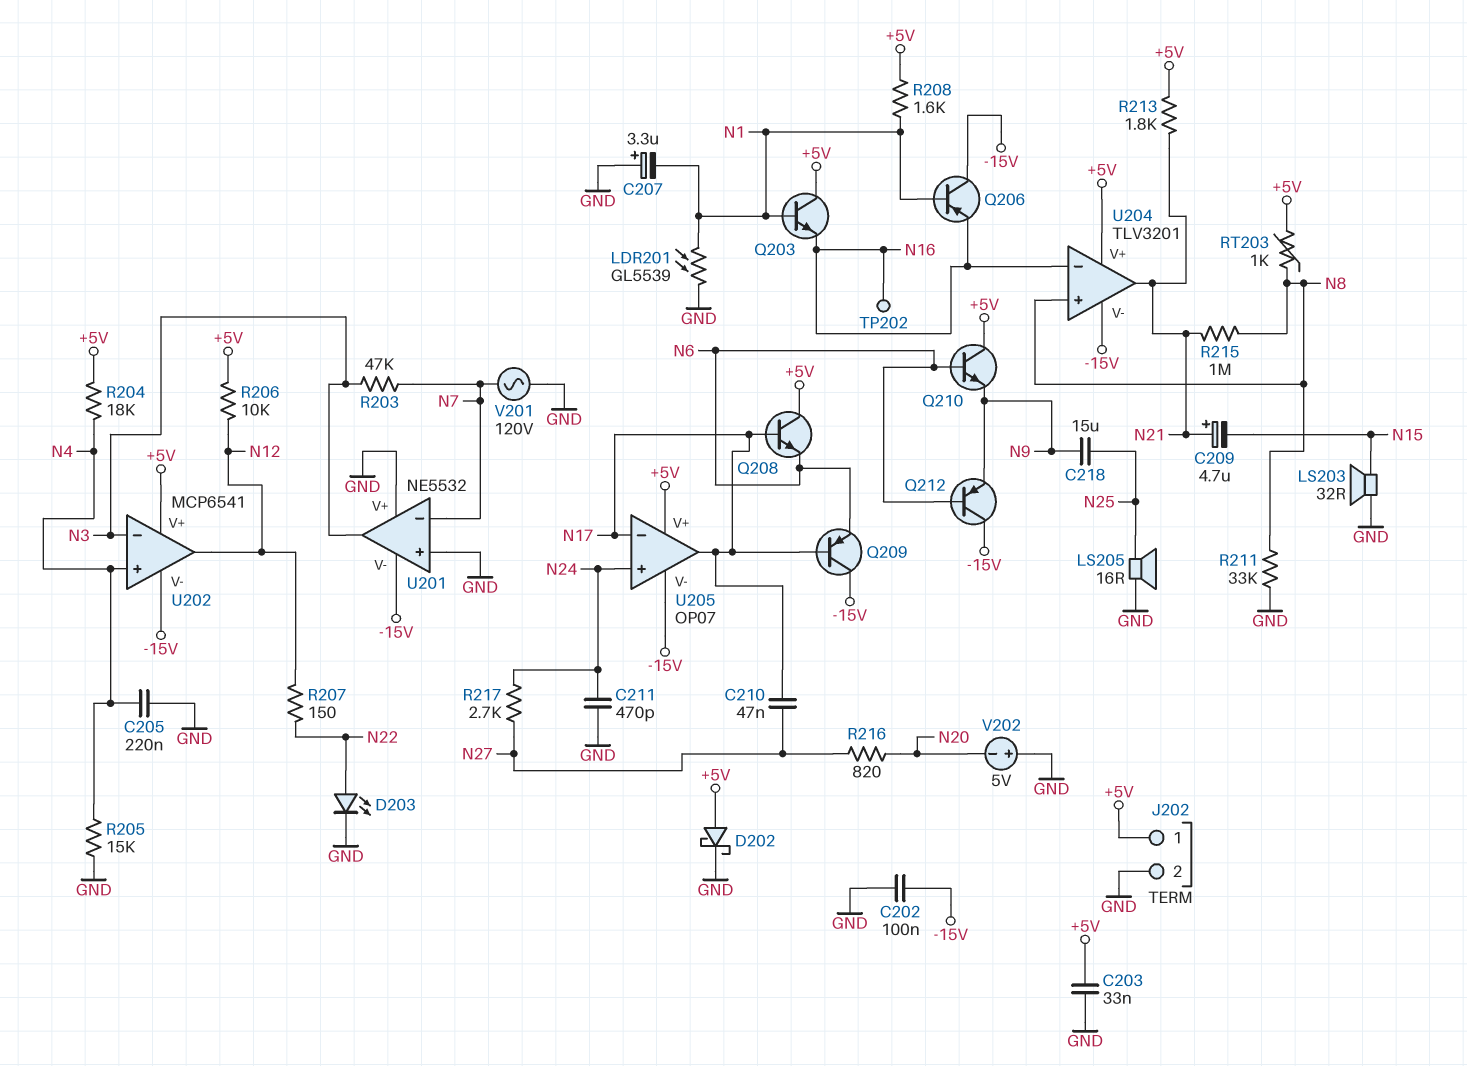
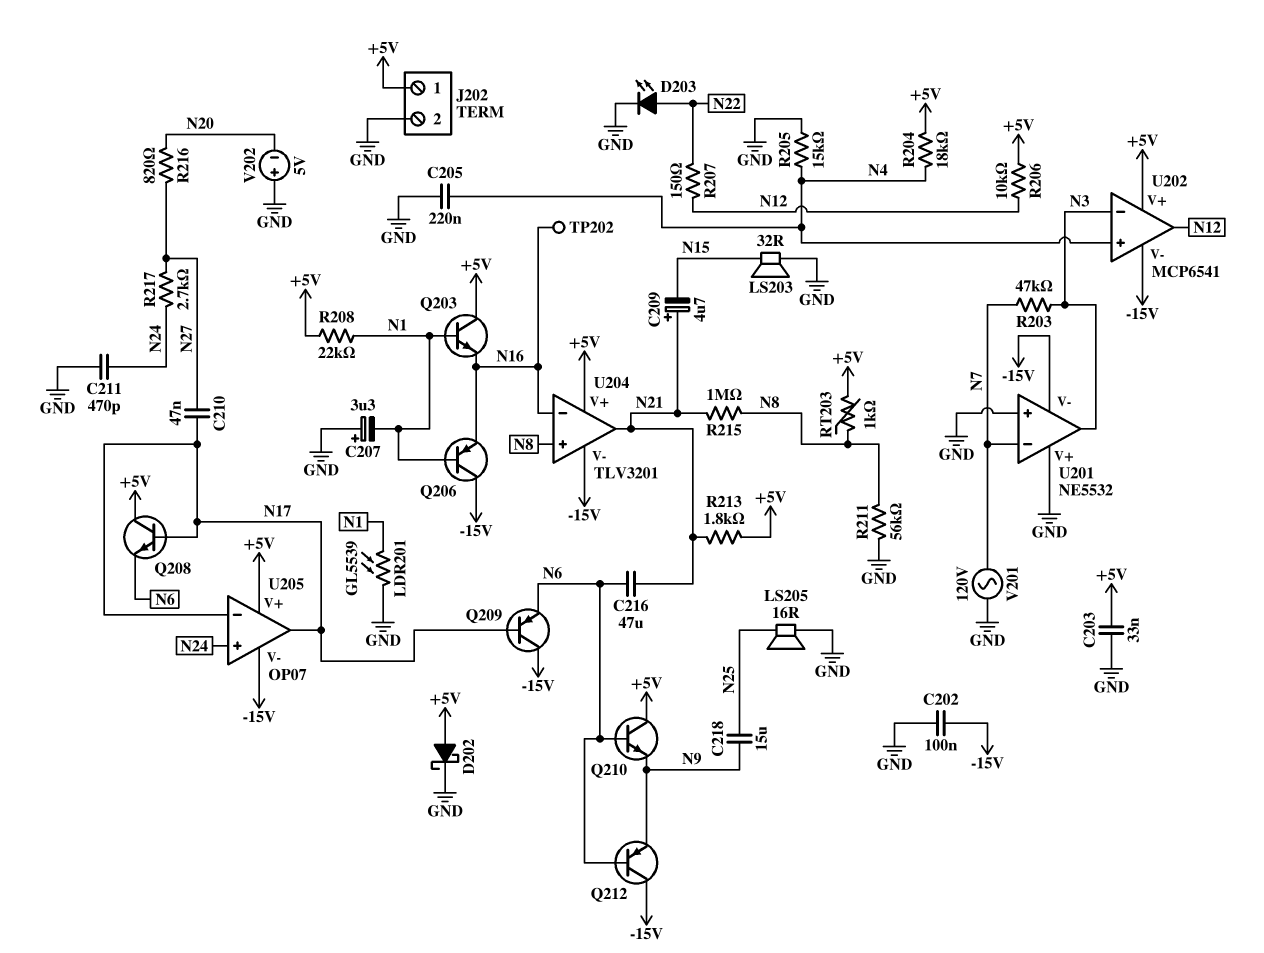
C216: none -> 47uF (N6, N21)
R208: 1.6k (+5V, N1) -> 22k (+5V, N1)
R211: 33k (GND, N8) -> 56k (GND, N8)

